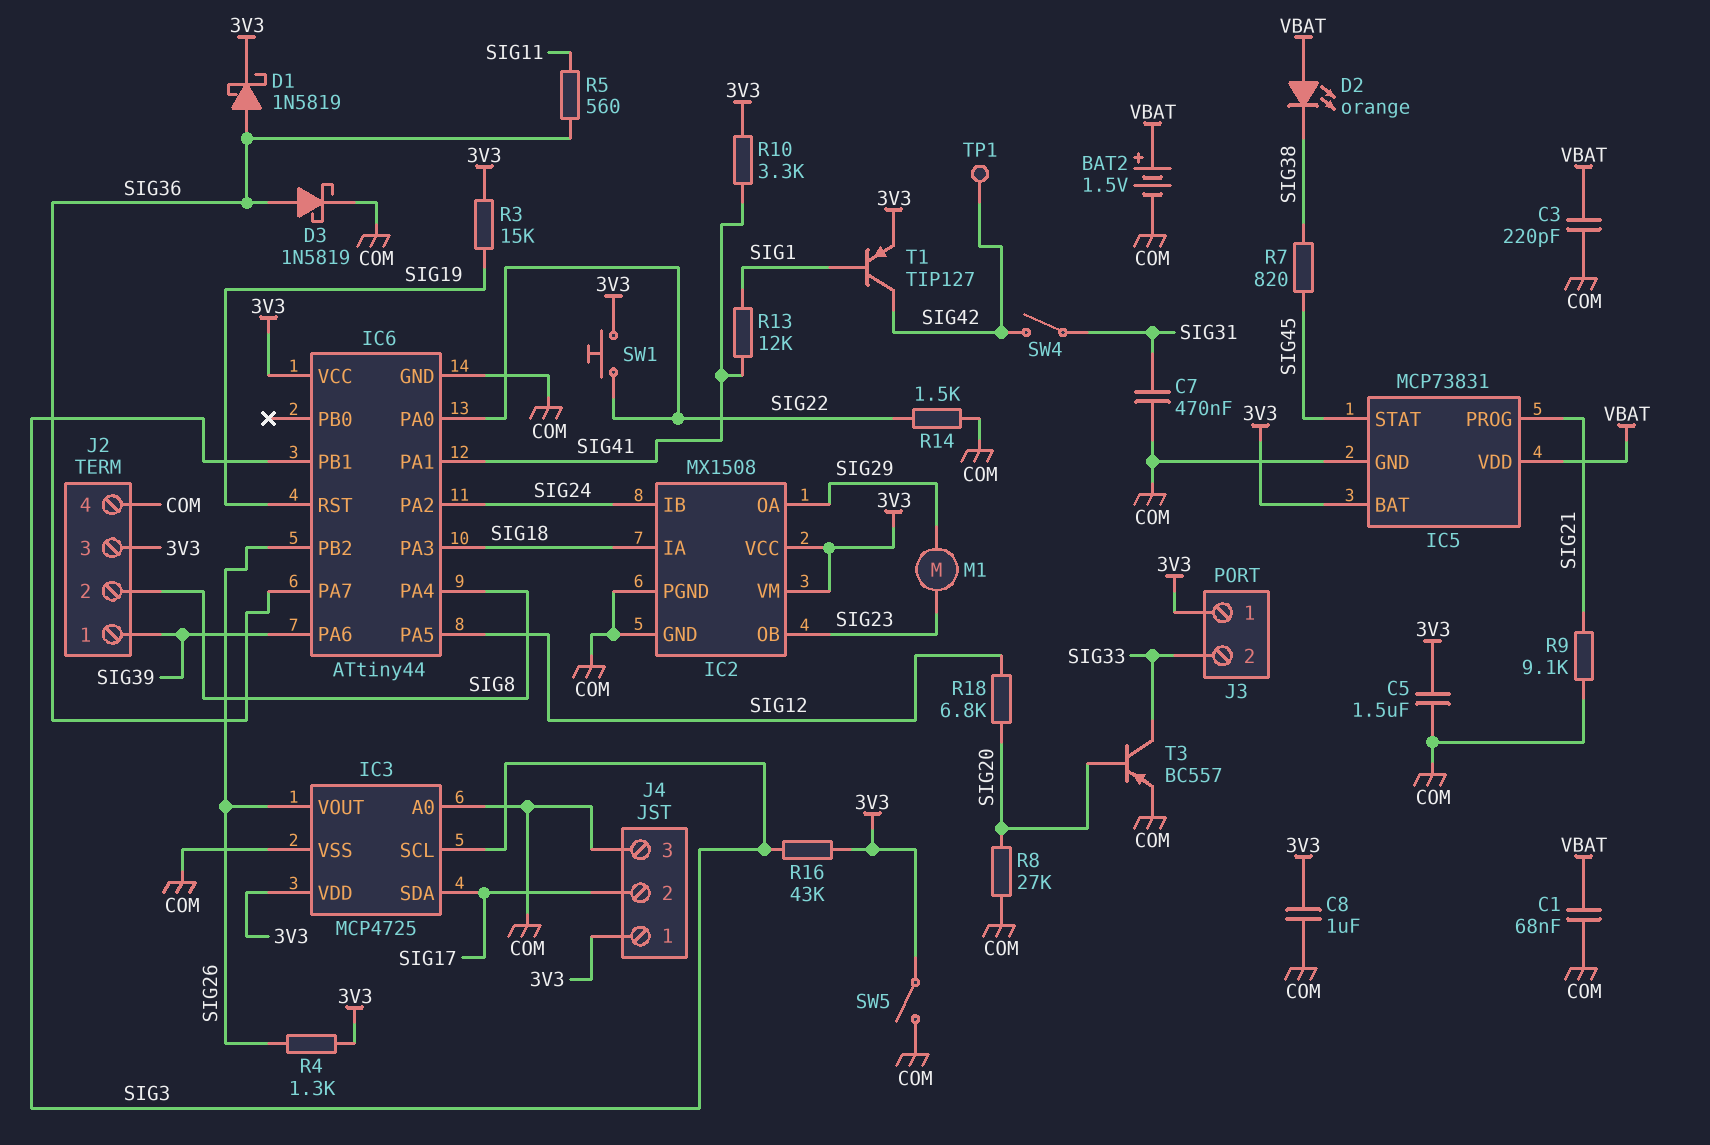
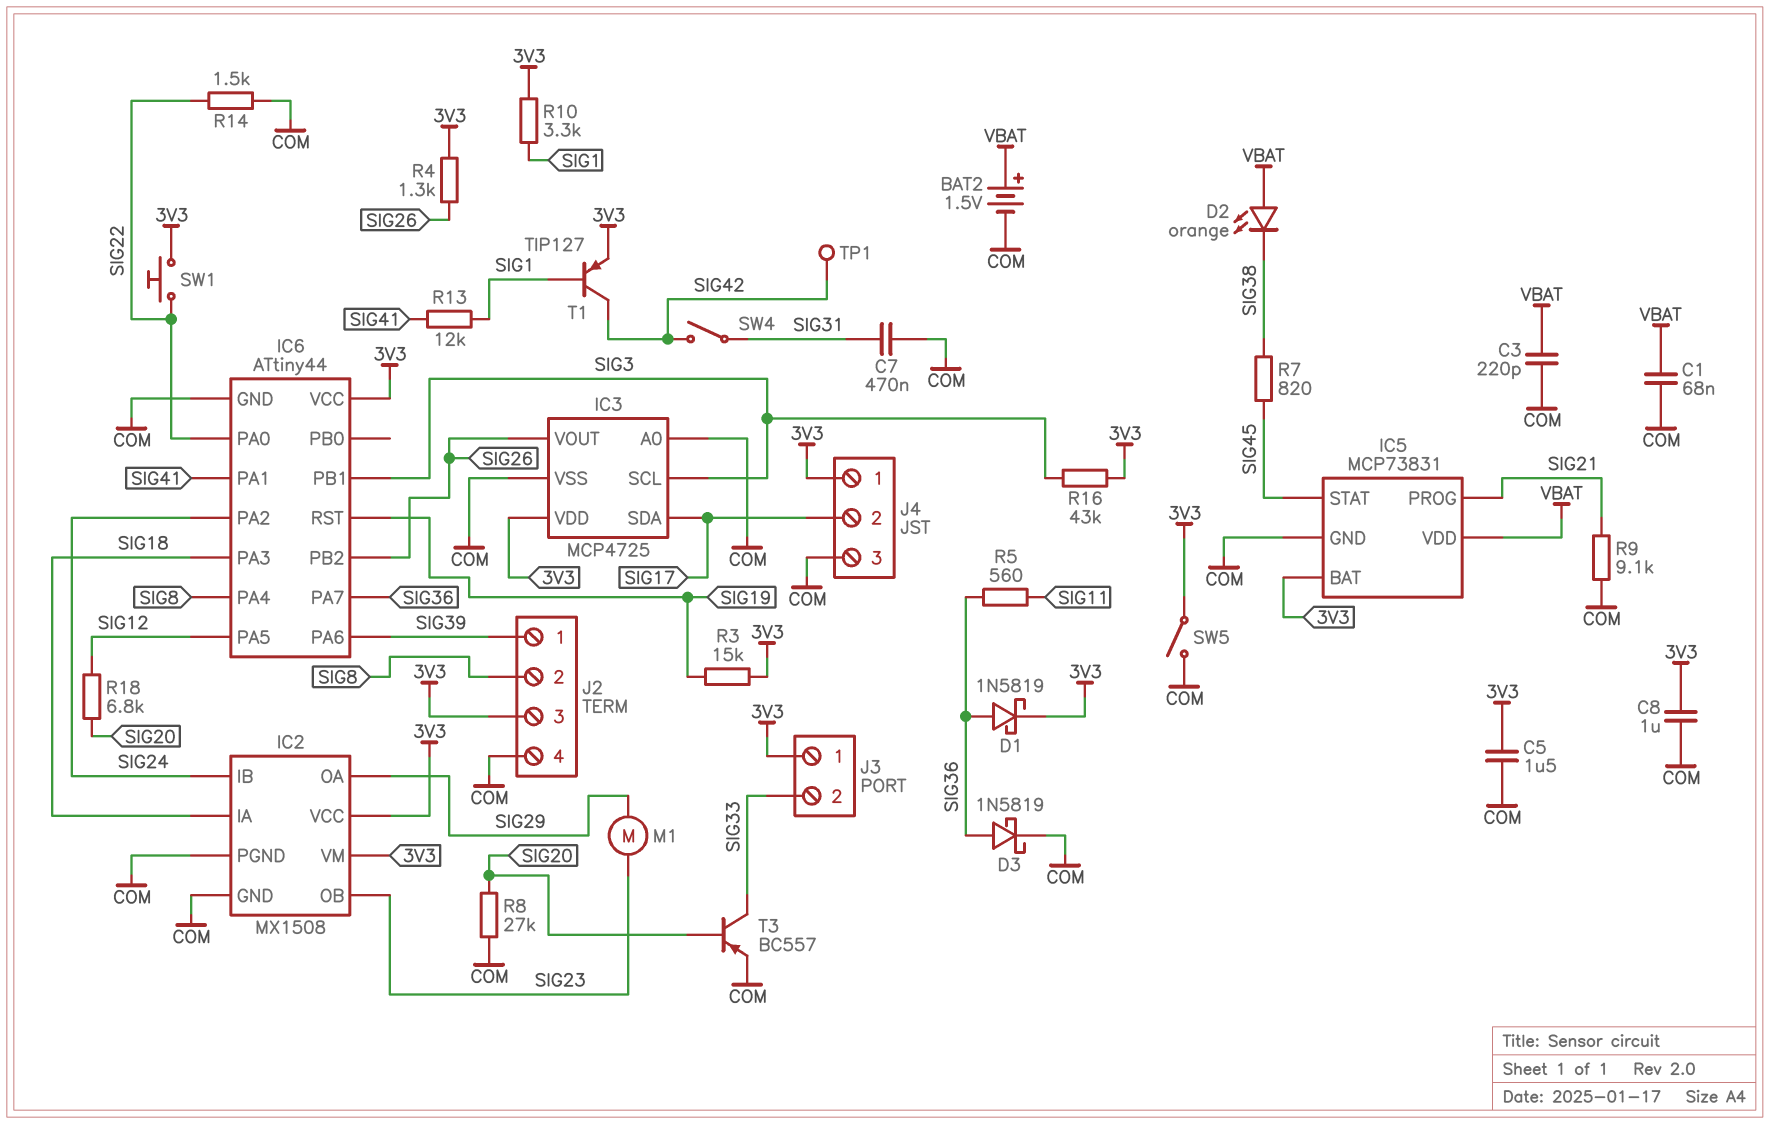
R10: 3.3k (3V3, SIG41) -> 3.3k (3V3, SIG1)

